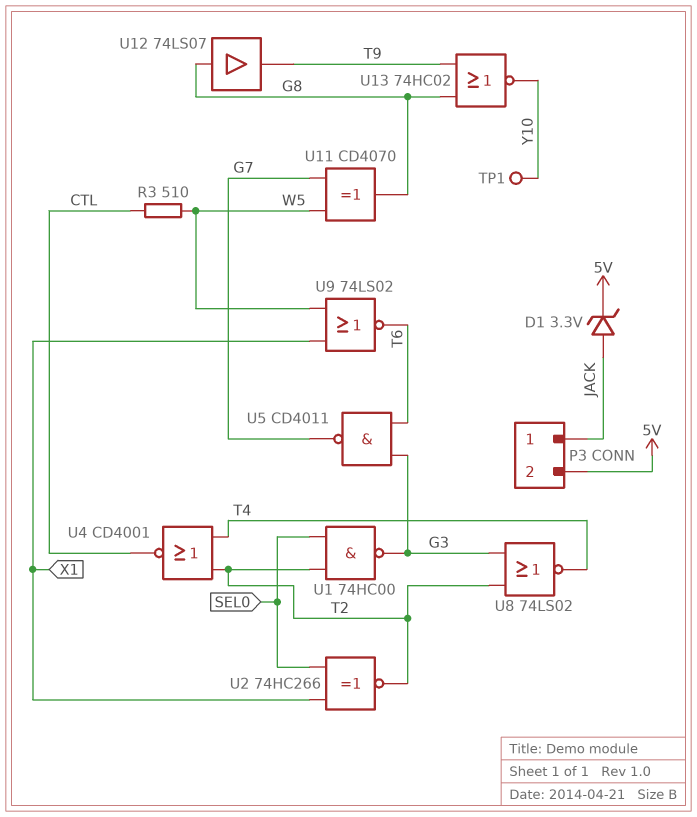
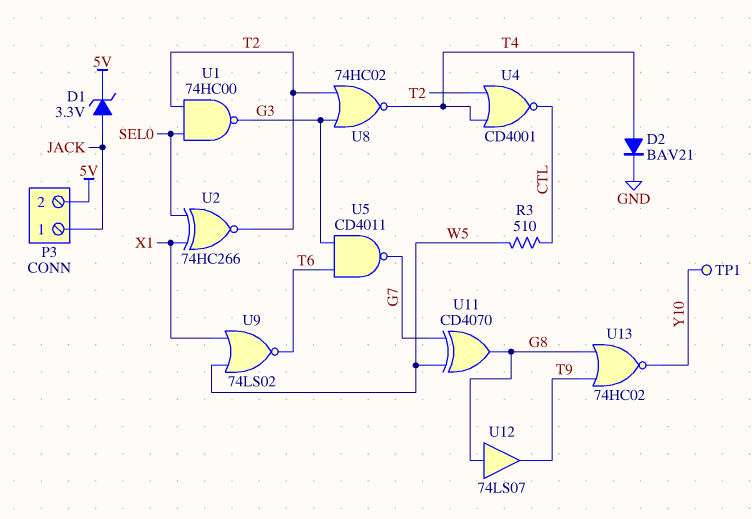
D2: none -> diode BAV21 (A T4, K GND)
U8: NOR 74LS02 (in G3, in T2, out T4) -> NOR 74HC02 (in G3, in T2, out T4)

